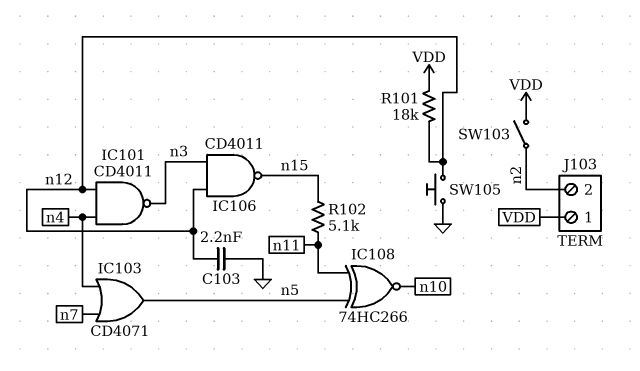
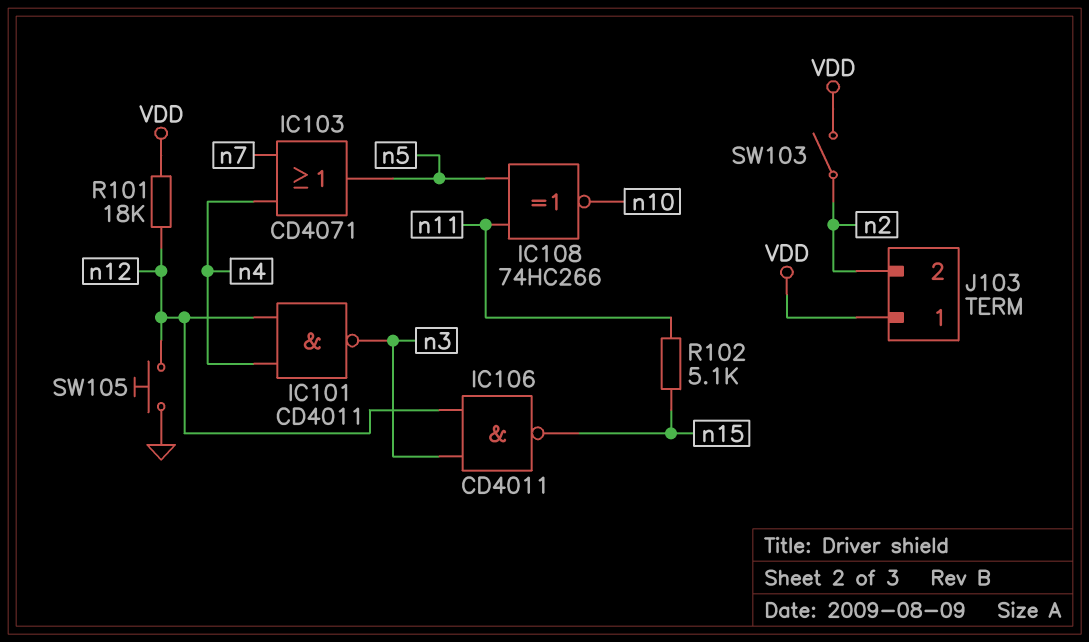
C103: 2.2nF (GND, n12) -> none

